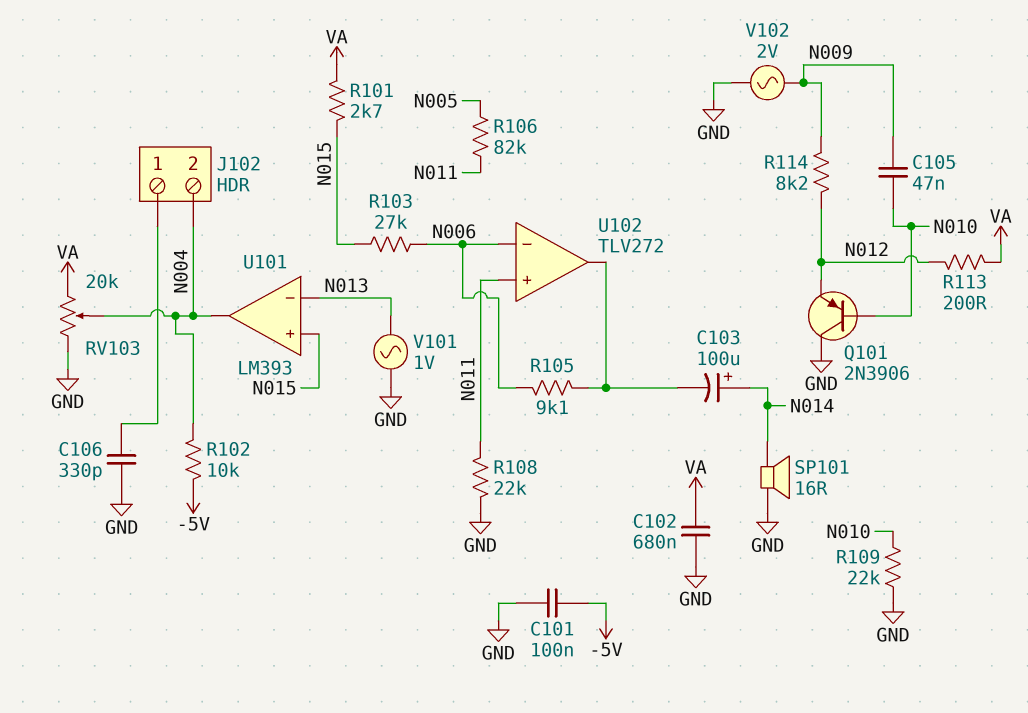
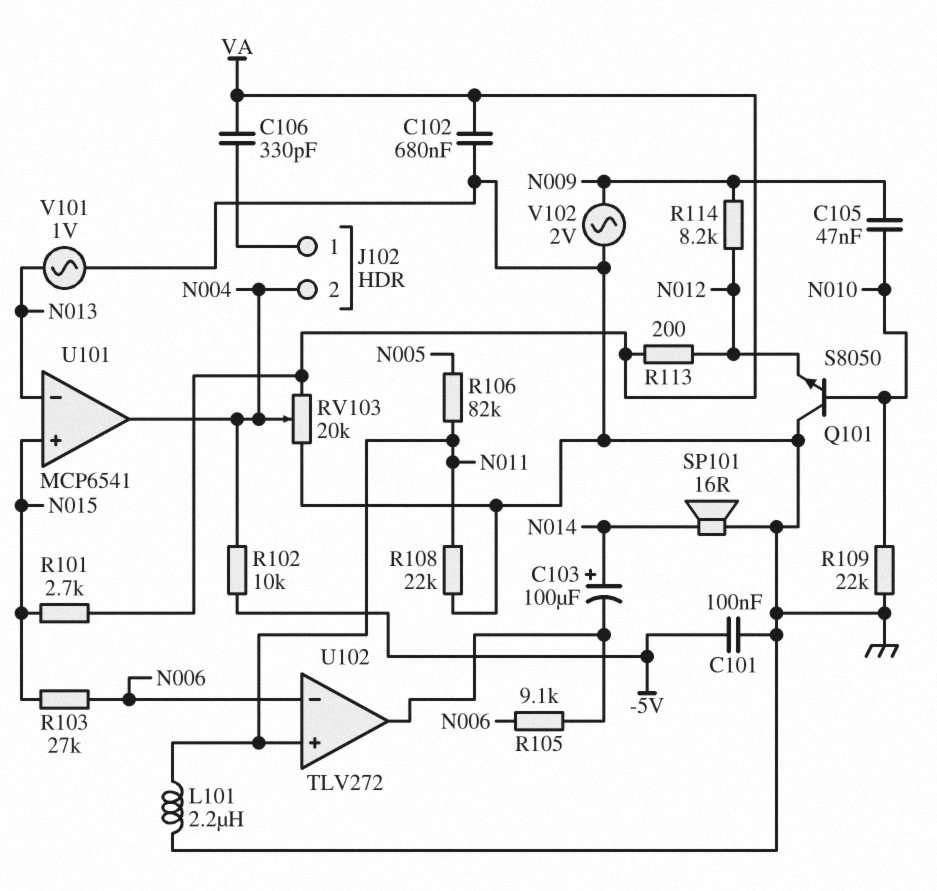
C106: 330pF (GND, J102/1) -> 330pF (J102/1, VA)
L101: none -> 2.2uH (GND, N011)
Q101: PNP 2N3906 (B N010, C GND, E N012) -> NPN S8050 (B N010, C GND, E N012)
U101: LM393 -> MCP6541

